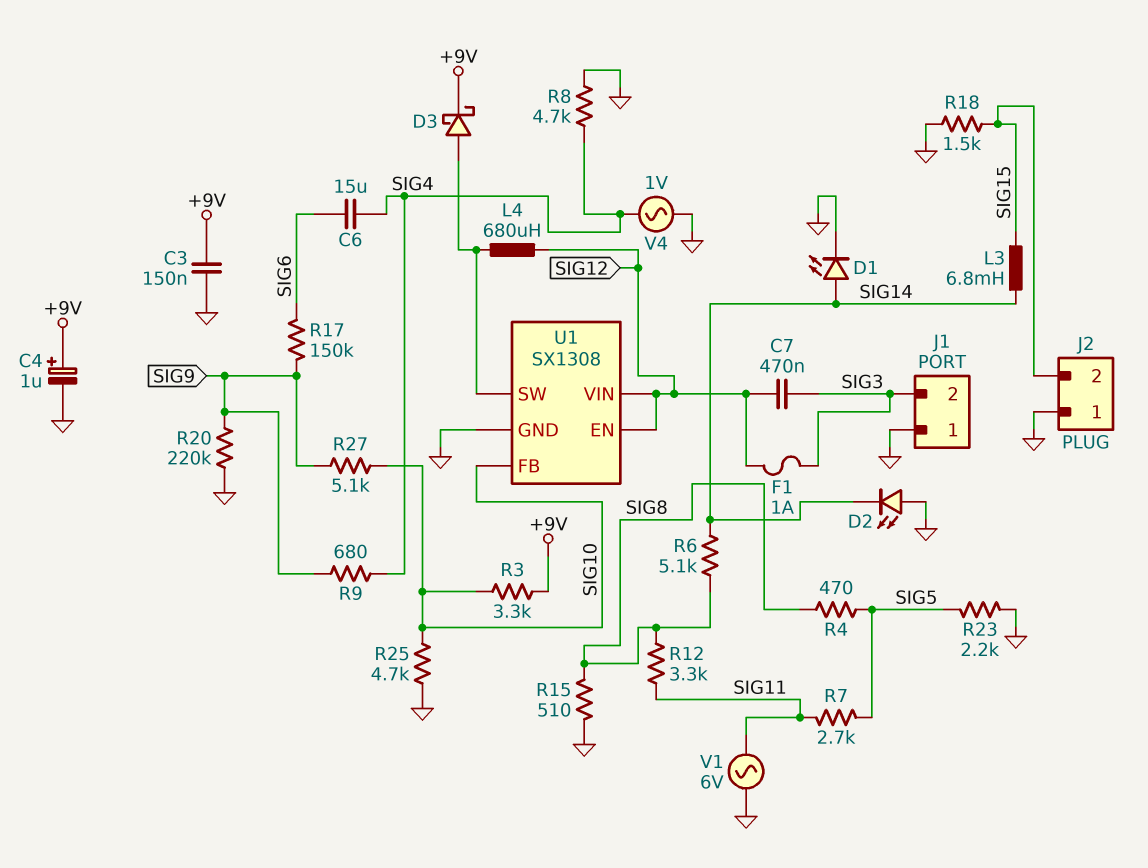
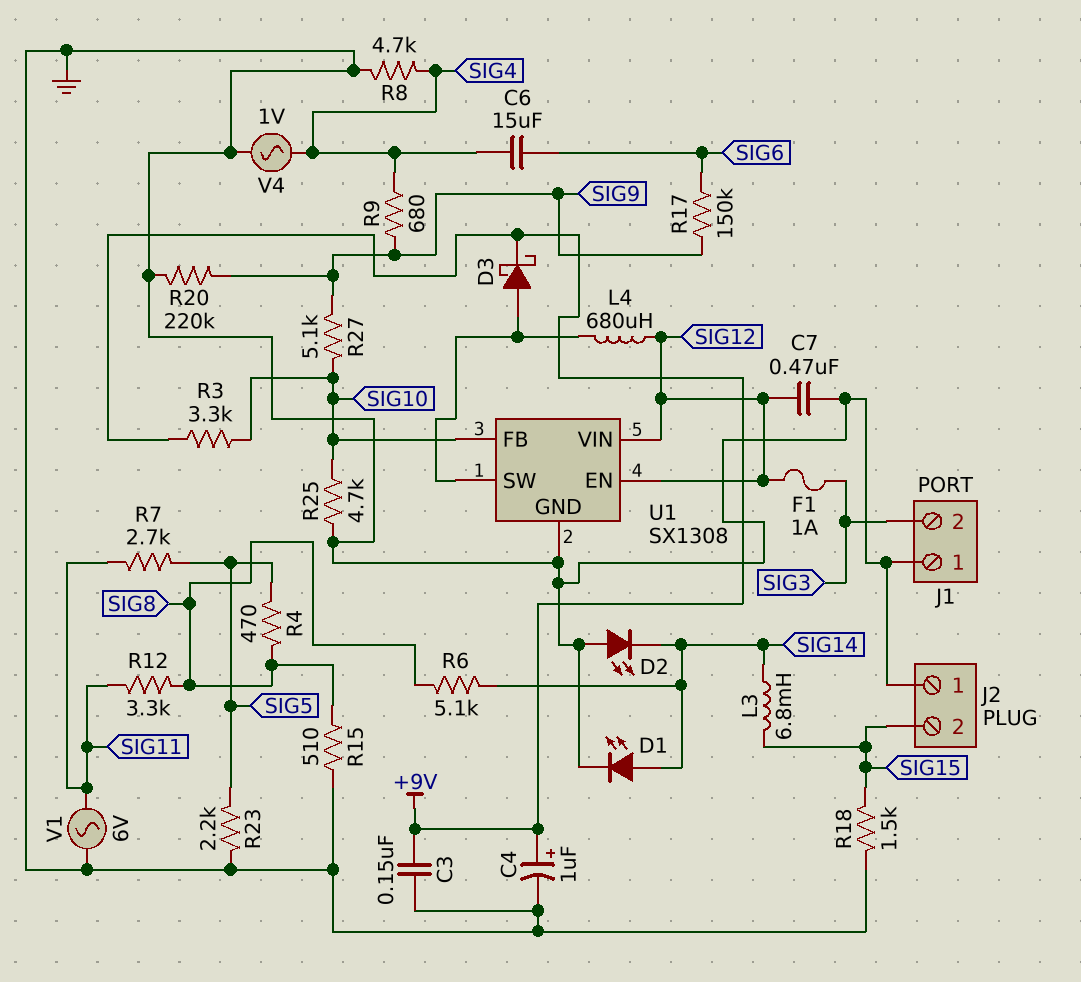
C7: 470nF (SIG3, SIG12) -> 470nF (GND, SIG12)

